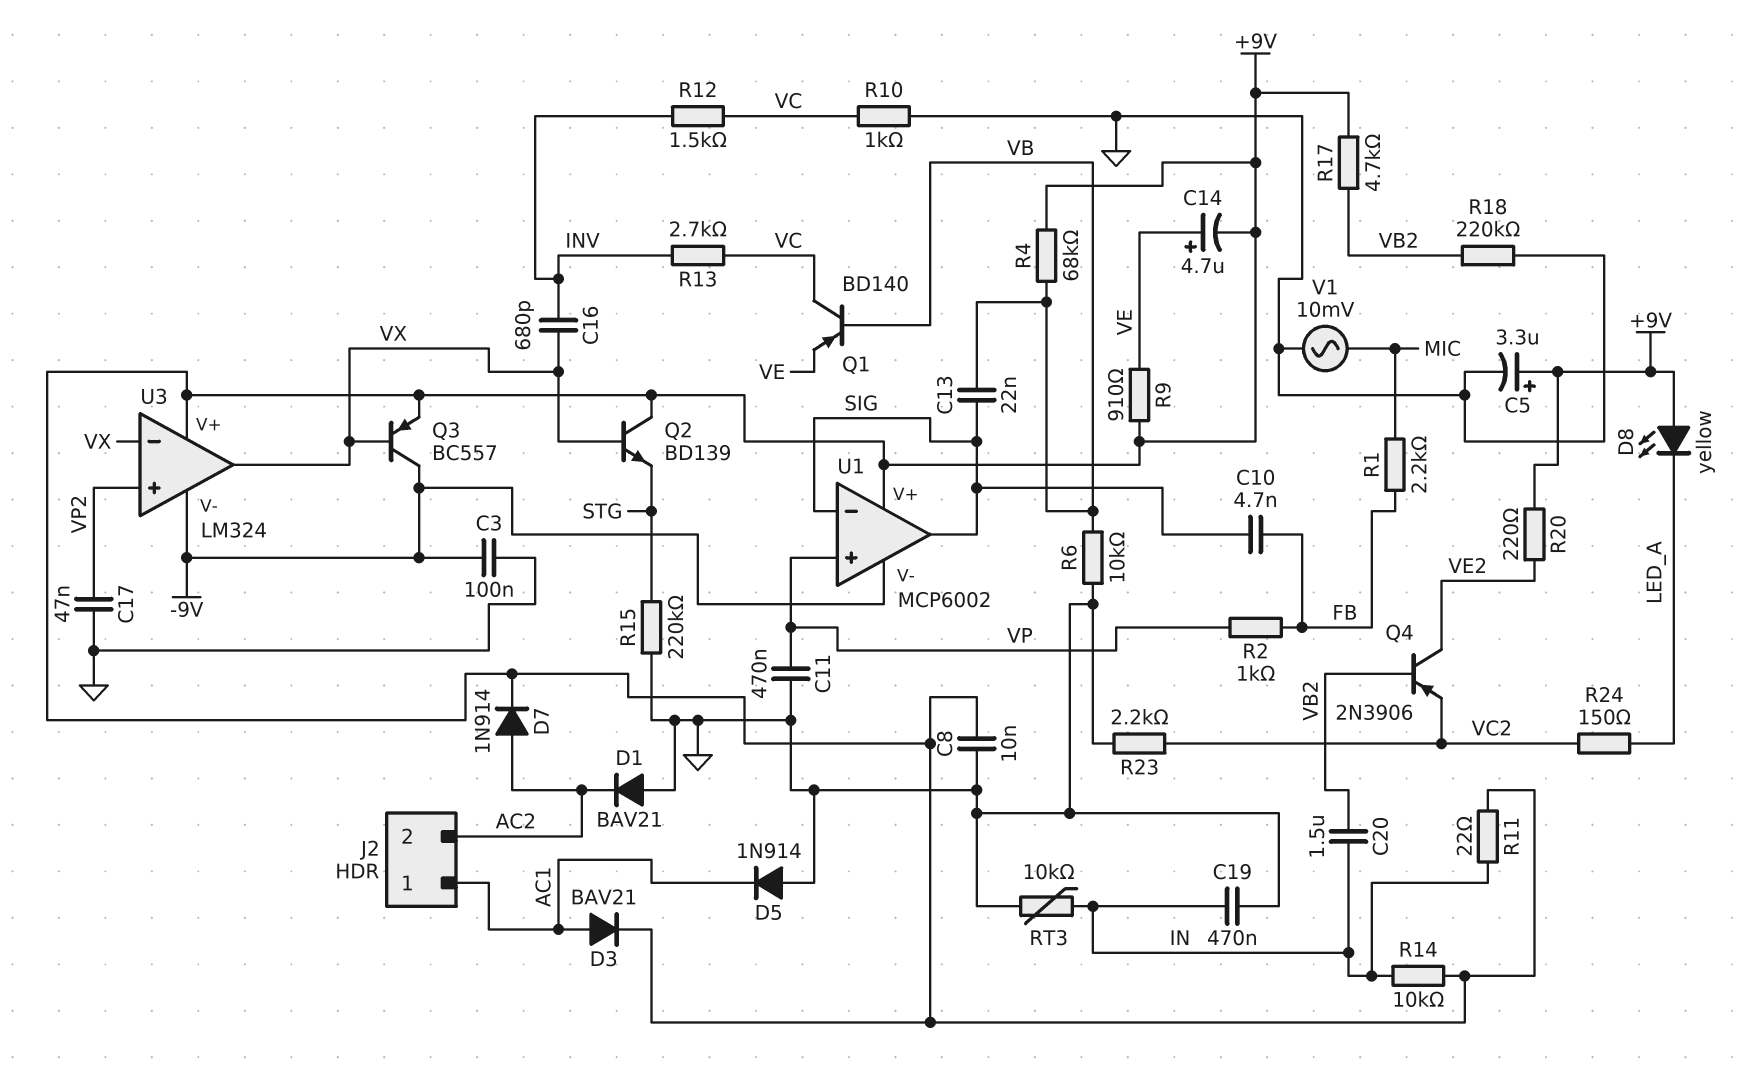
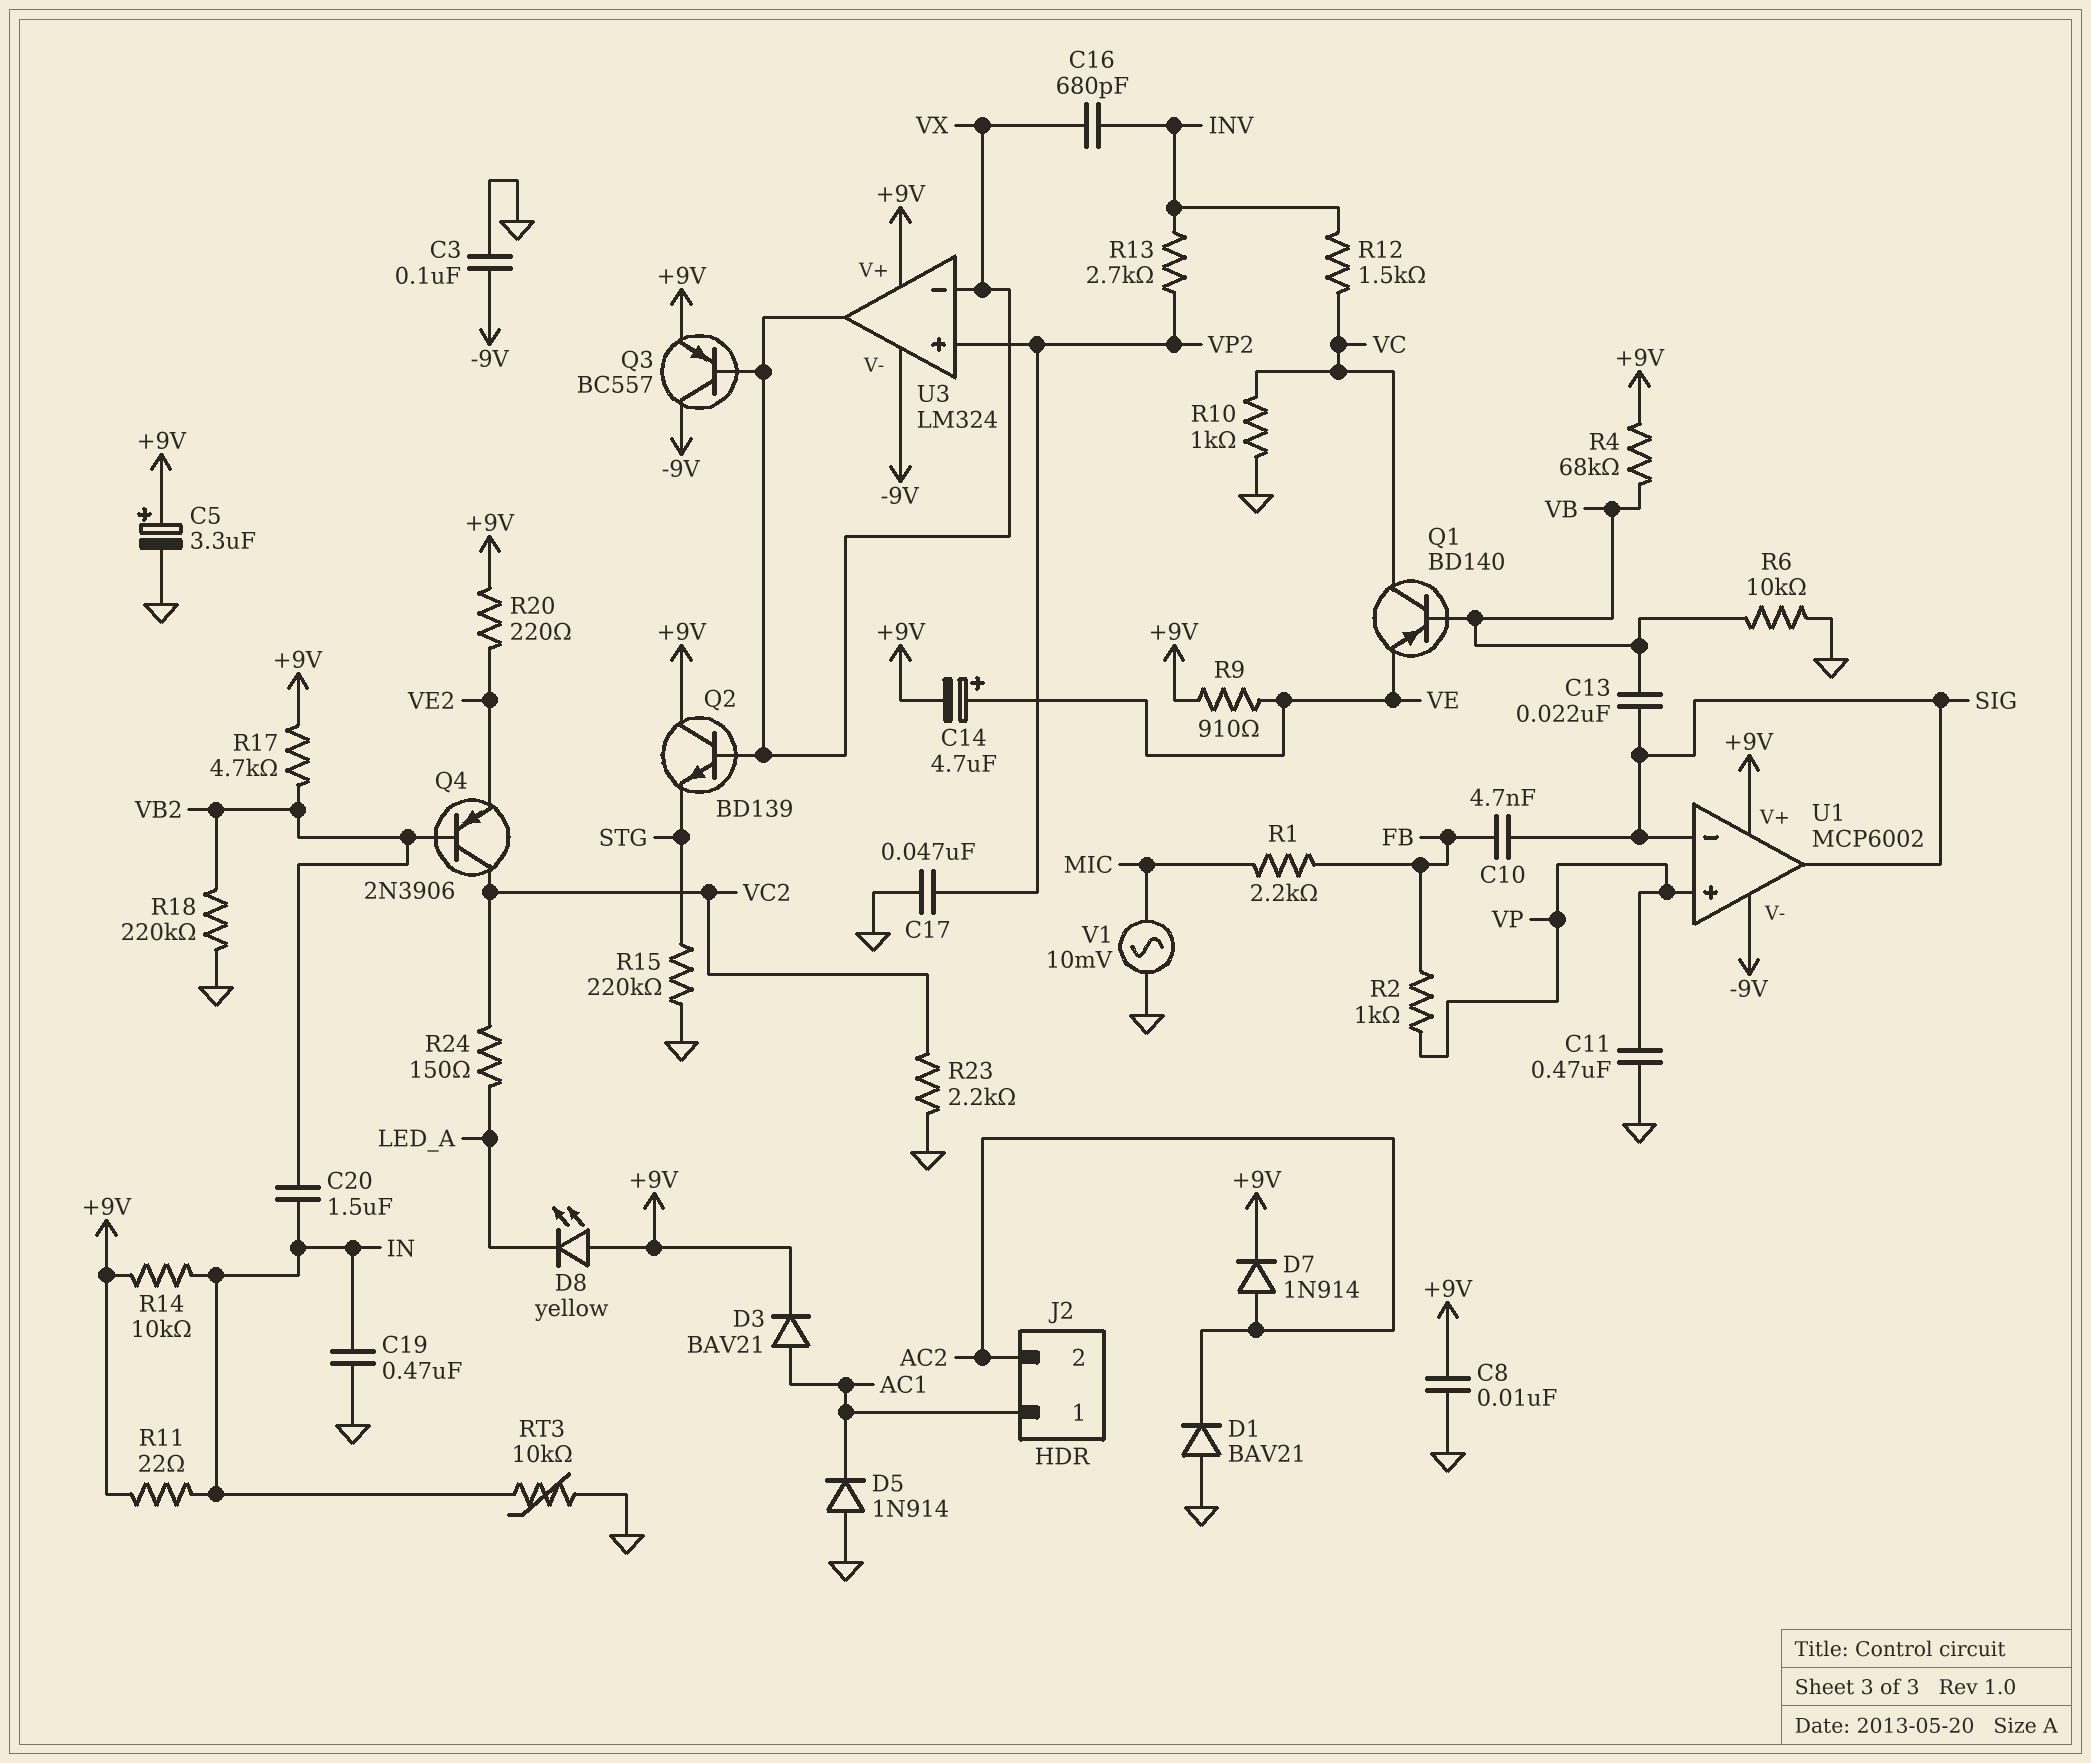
Q4: PNP 2N3906 (B VB2, C VE2, E VC2) -> PNP 2N3906 (B VB2, C VC2, E VE2)
R13: 2.7k (INV, VC) -> 2.7k (INV, VP2)

